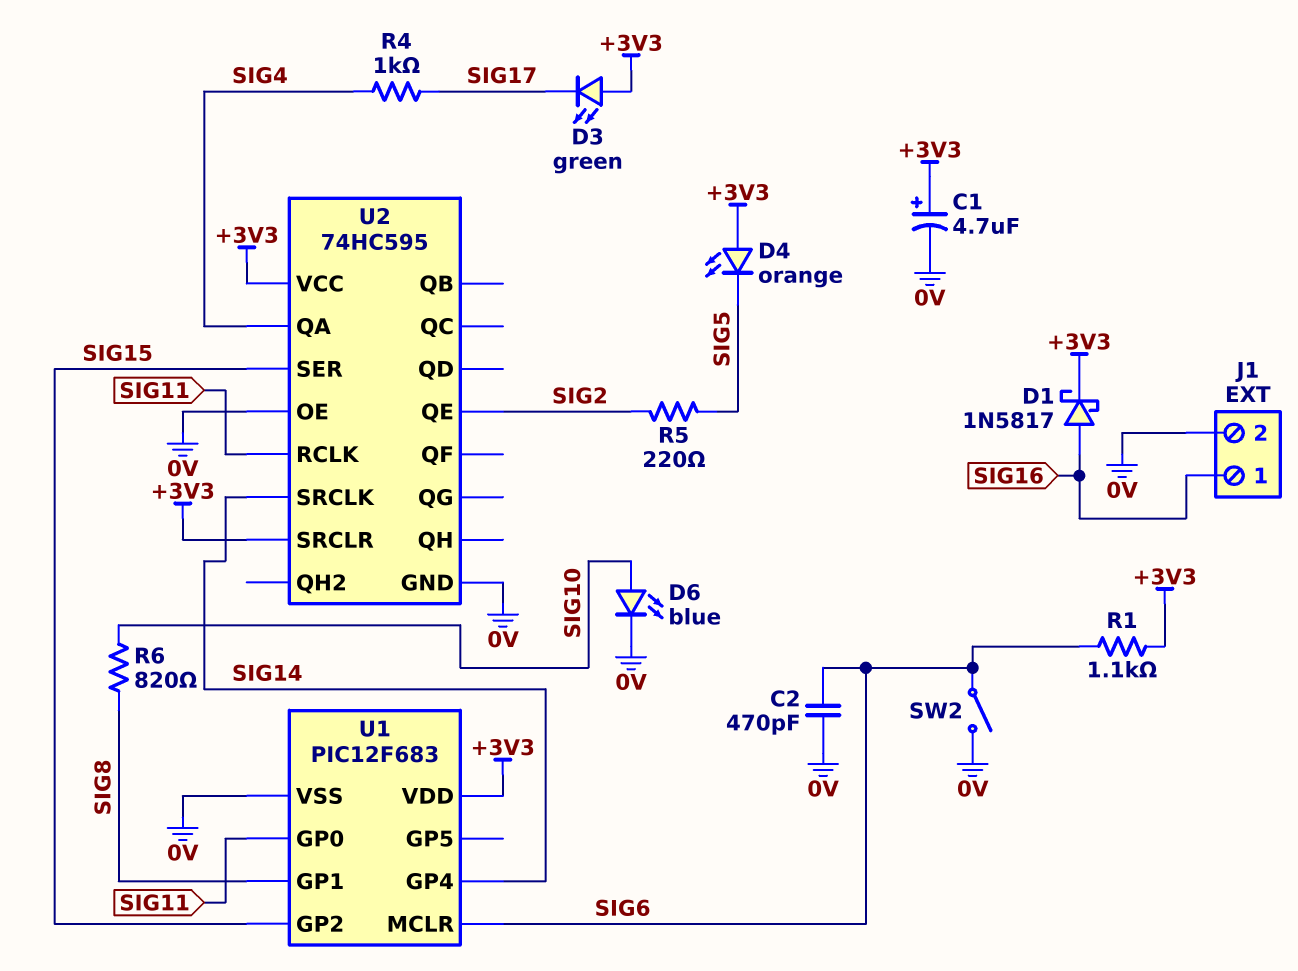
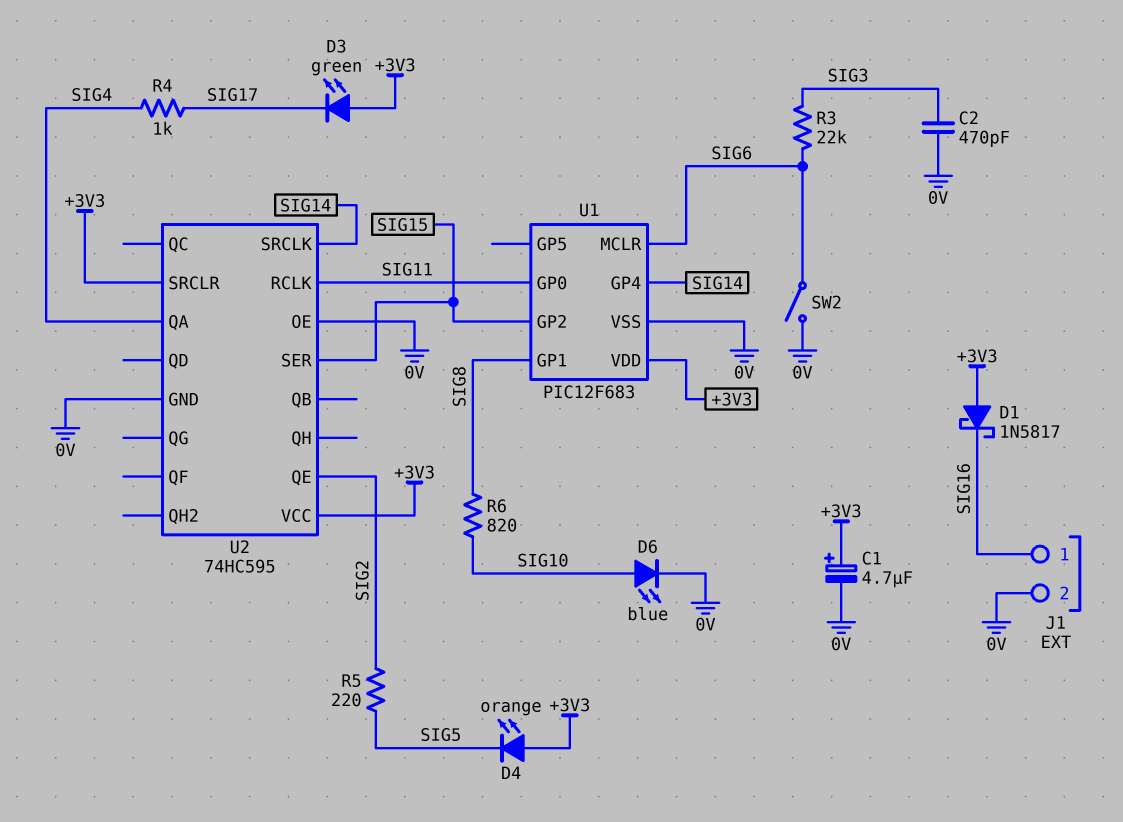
C2: 470pF (0V, SIG6) -> 470pF (0V, SIG3)
D1: schottky 1N5817 (A SIG16, K +3V3) -> schottky 1N5817 (A +3V3, K SIG16)
R1: 1.1k (+3V3, SIG6) -> none
R3: none -> 22k (SIG3, SIG6)

